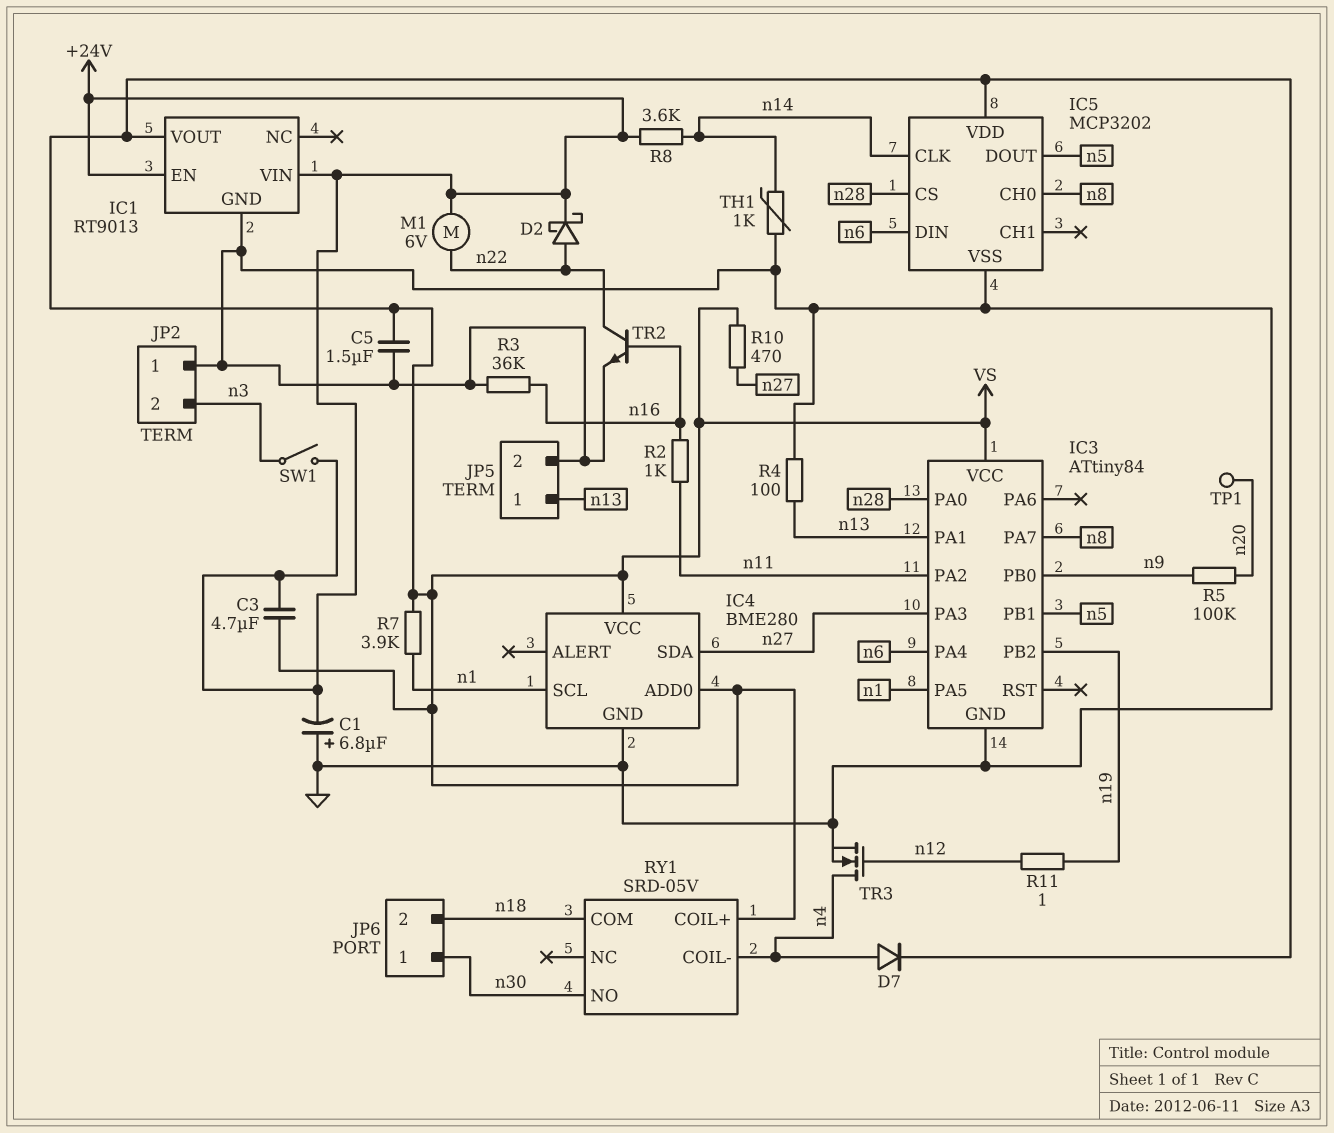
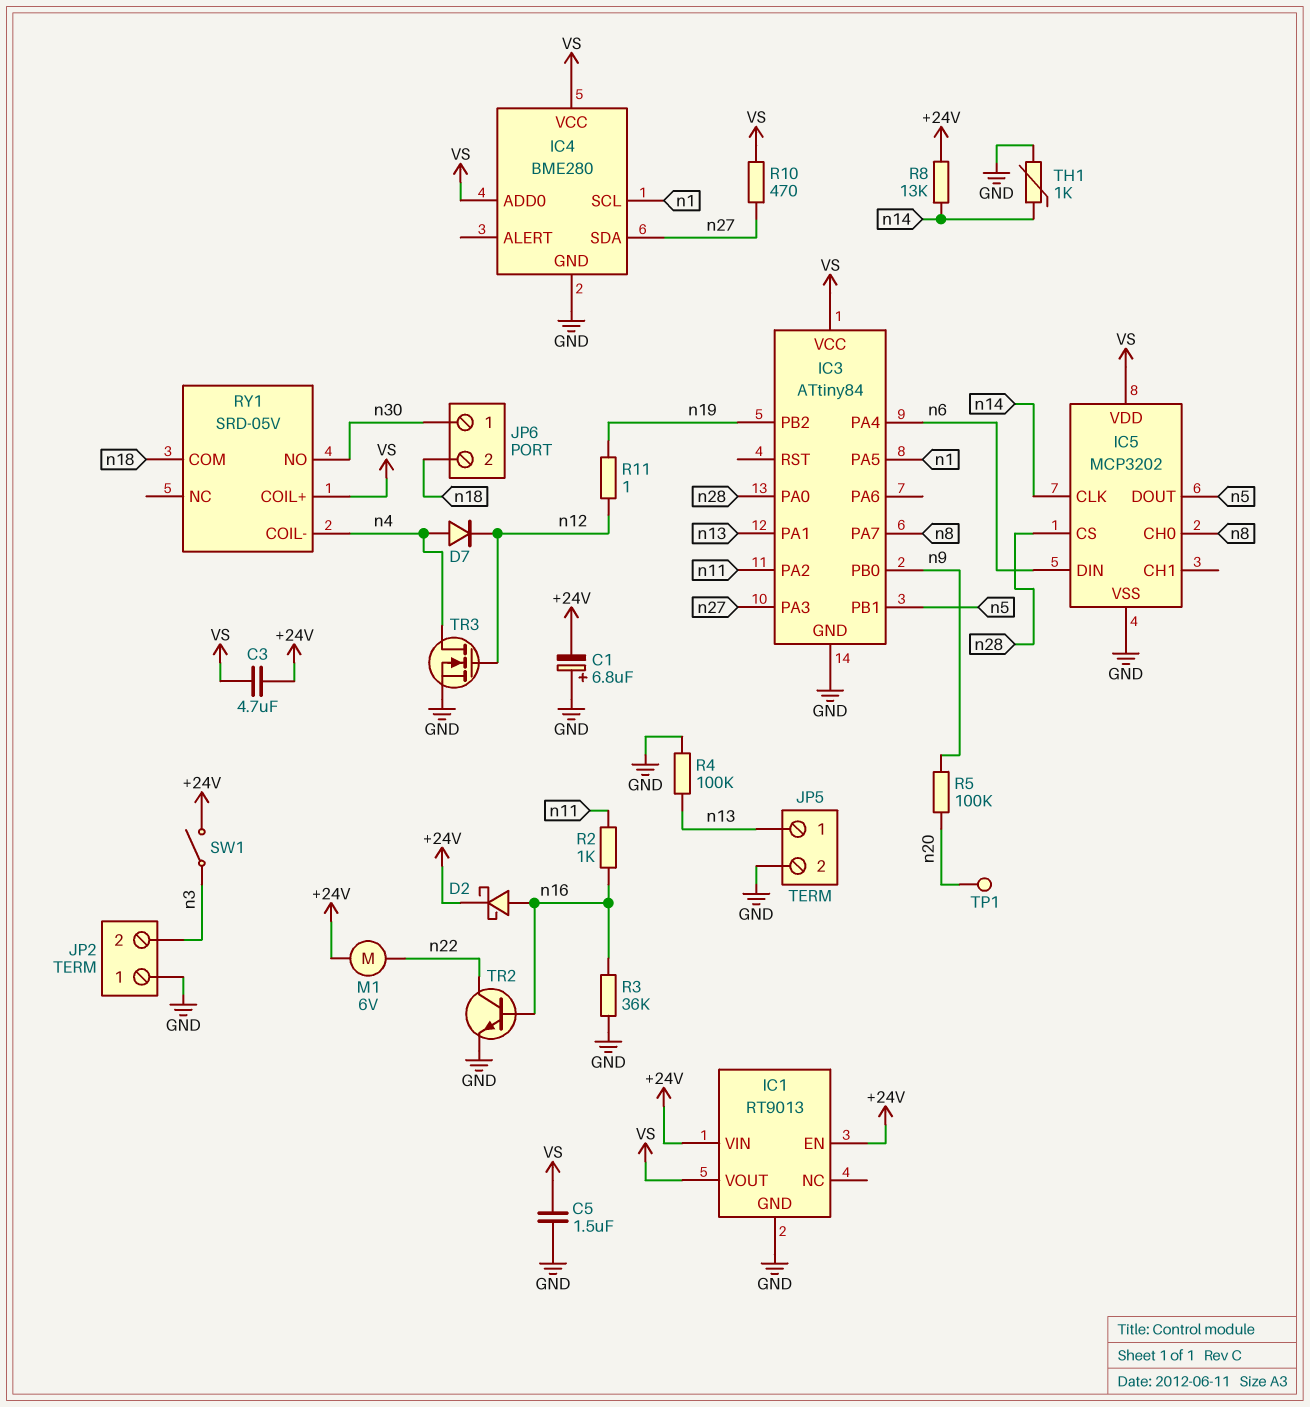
D2: schottky (A n22, K +24V) -> schottky (A n16, K +24V)
D7: diode (A n4, K VS) -> diode (A n4, K n12)
R4: 100 (GND, n13) -> 100k (GND, n13)
R7: 3.9k (VS, n1) -> none
R8: 3.6k (+24V, n14) -> 13k (+24V, n14)

